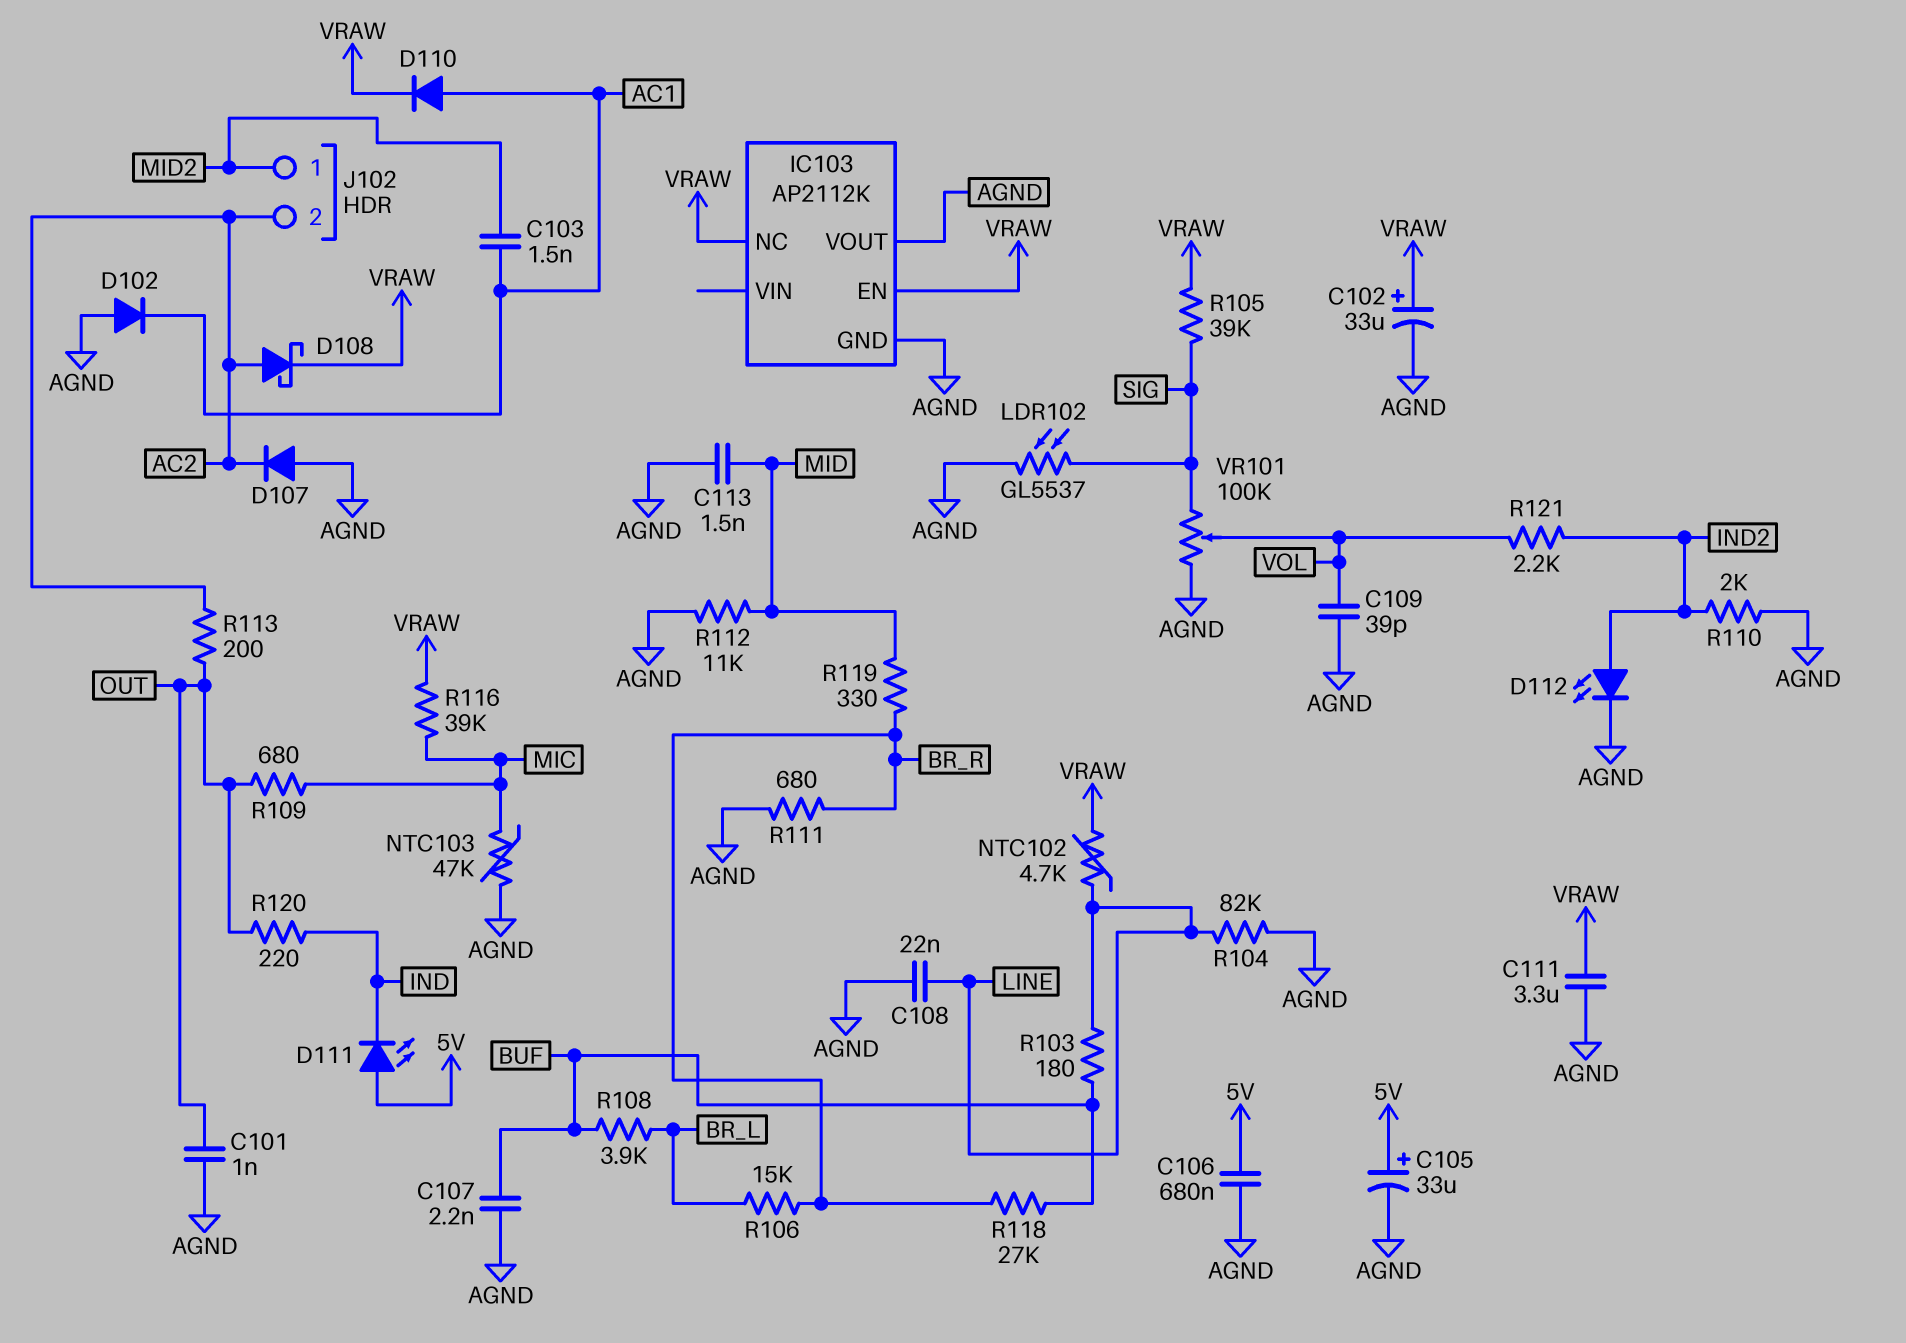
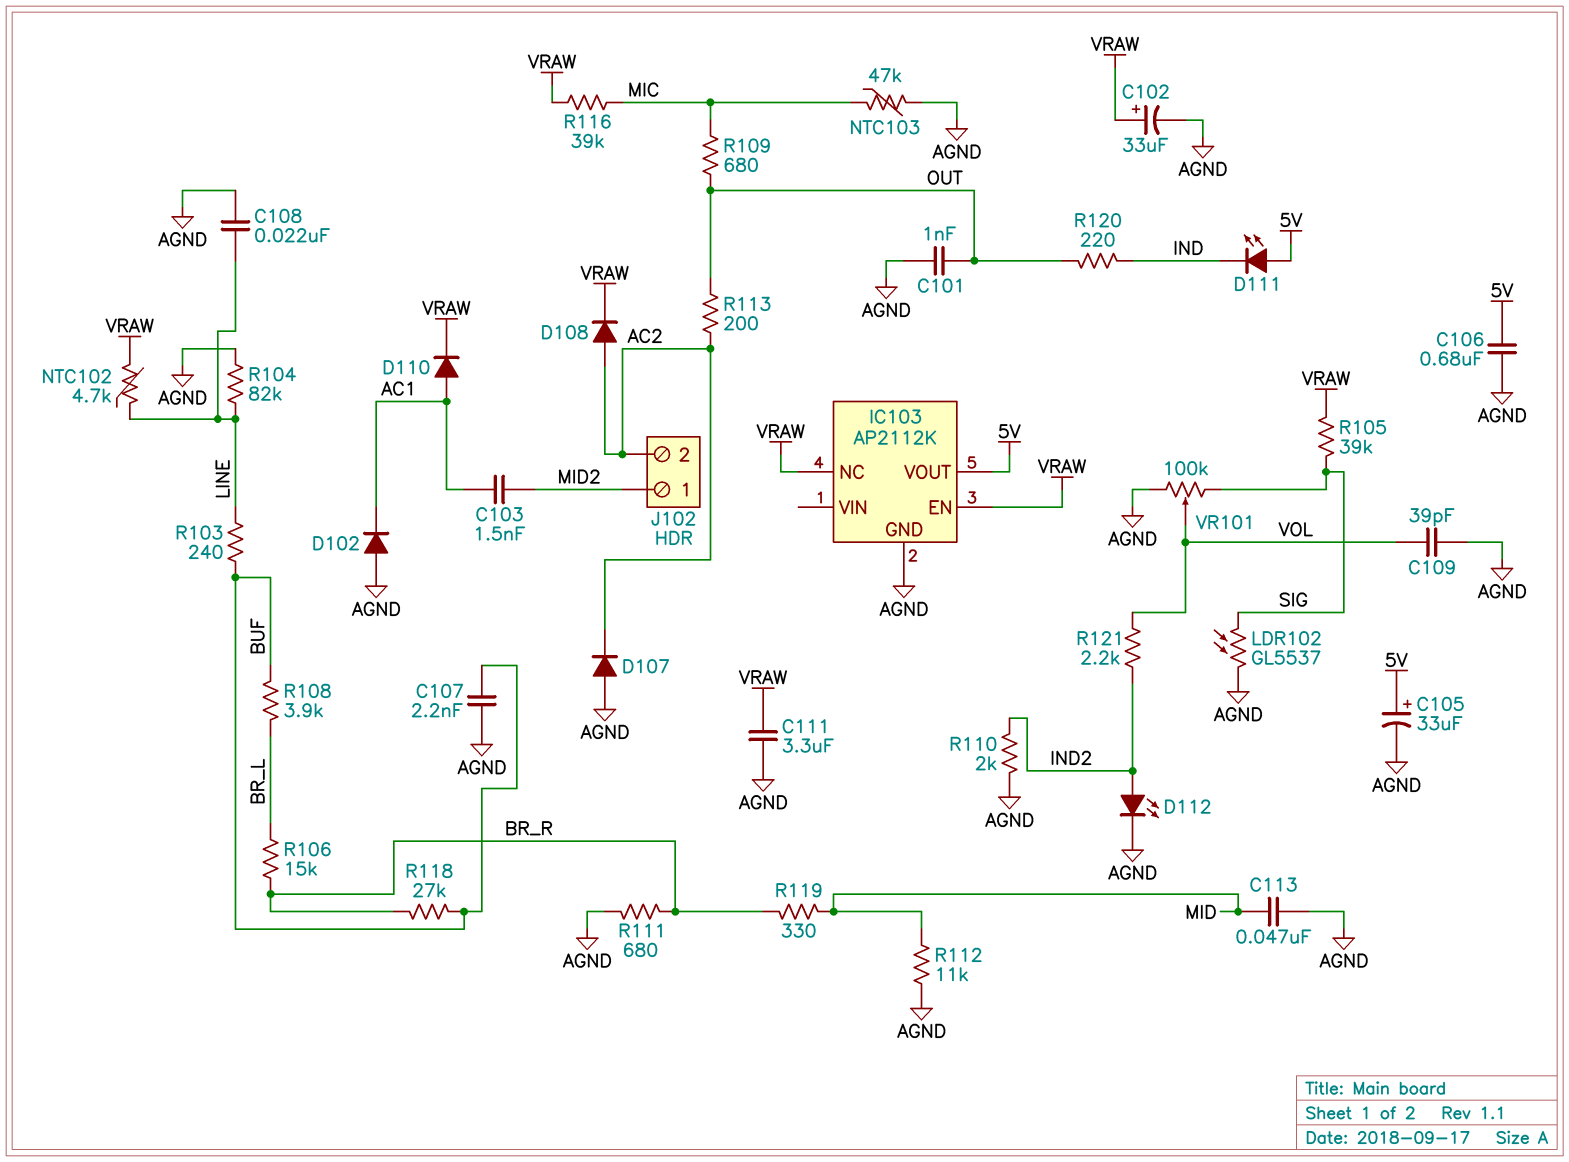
C113: 1.5nF (AGND, MID) -> 47nF (AGND, MID)
D108: schottky (A AC2, K VRAW) -> diode (A AC2, K VRAW)
IC103 pin VOUT: AGND -> 5V
R103: 180 (BUF, LINE) -> 240 (BUF, LINE)

